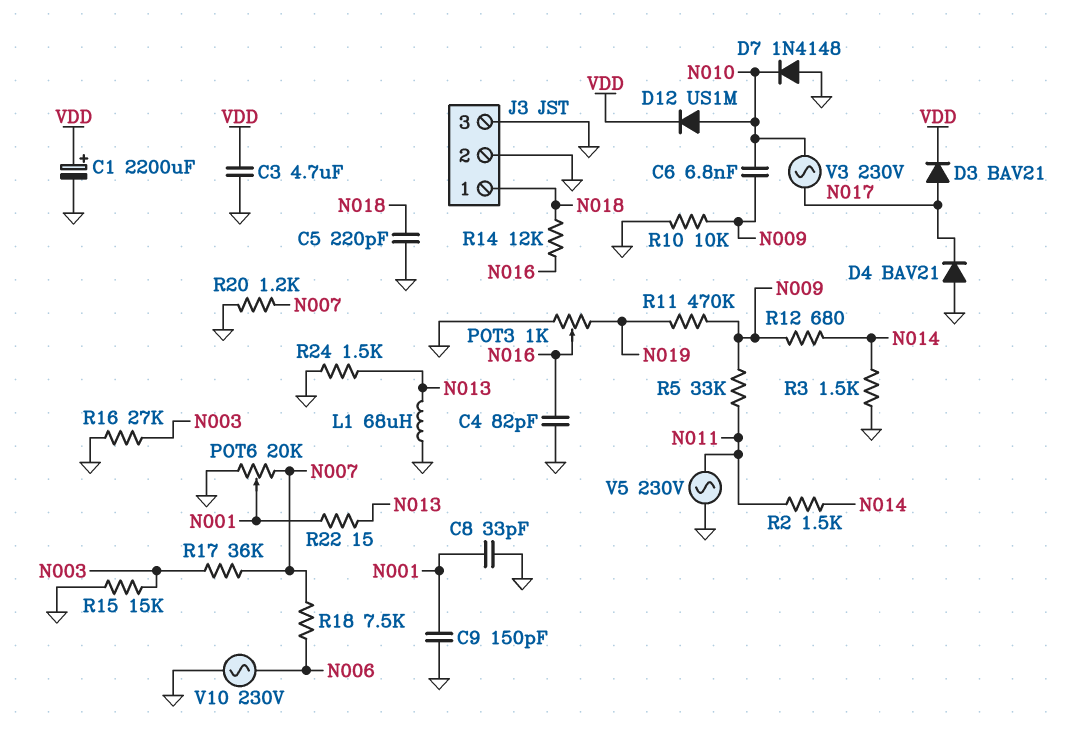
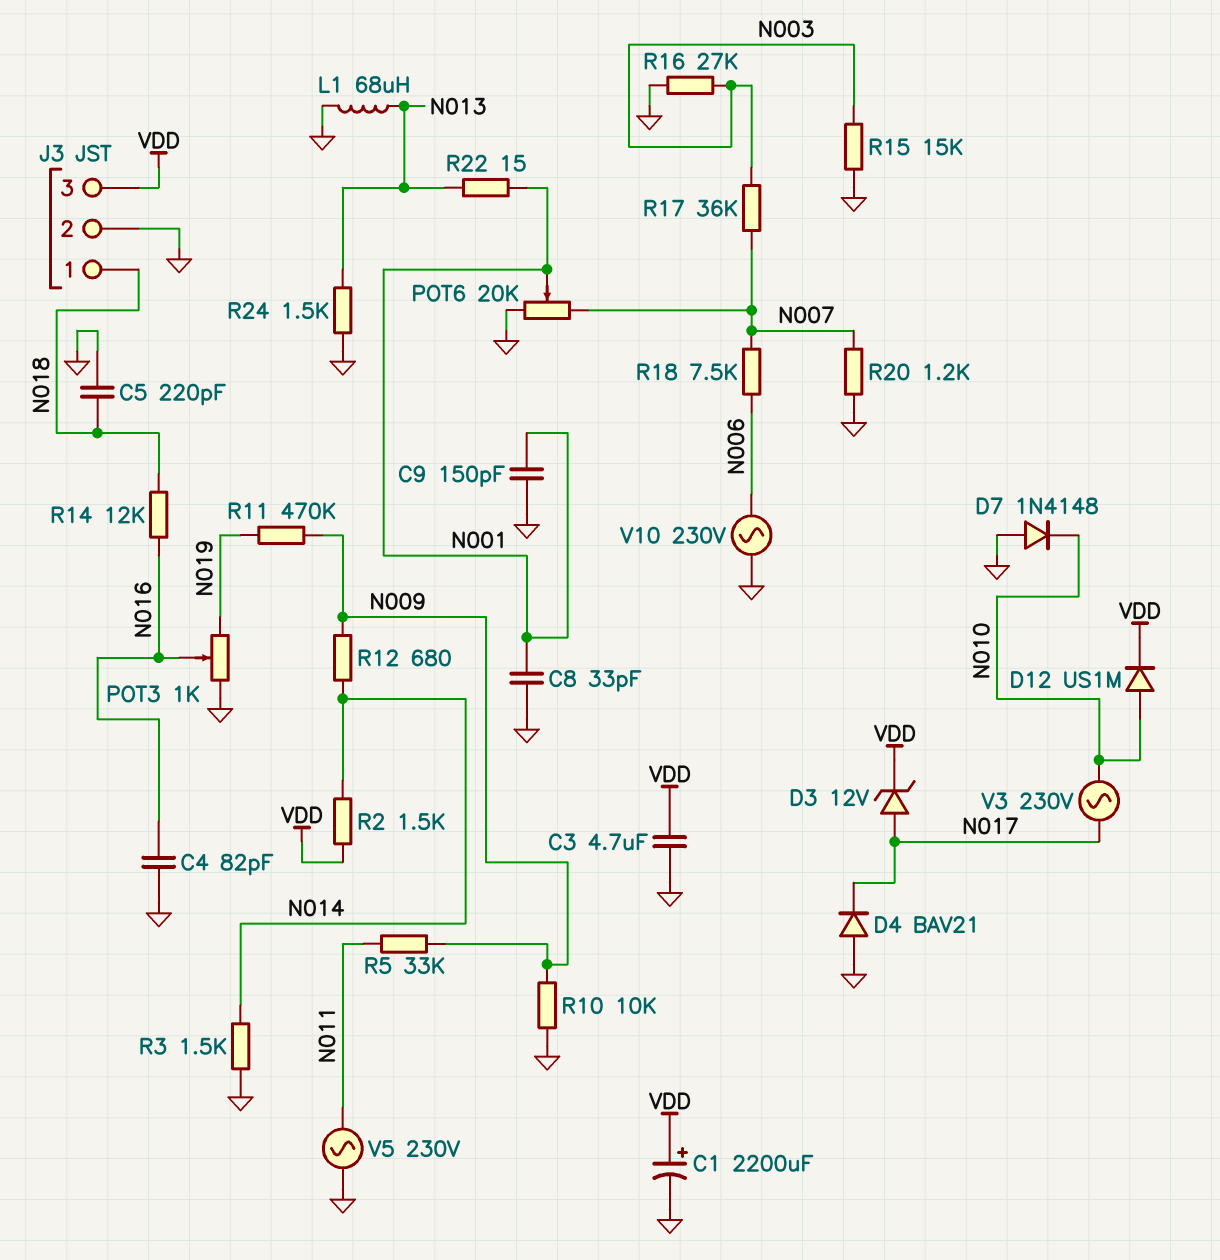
C6: 6.8nF (N009, N010) -> none
D3: diode BAV21 (A N017, K VDD) -> zener 12V (A N017, K VDD)
J3 pin 3: GND -> VDD
R2: 1.5k (N011, N014) -> 1.5k (N014, VDD)

